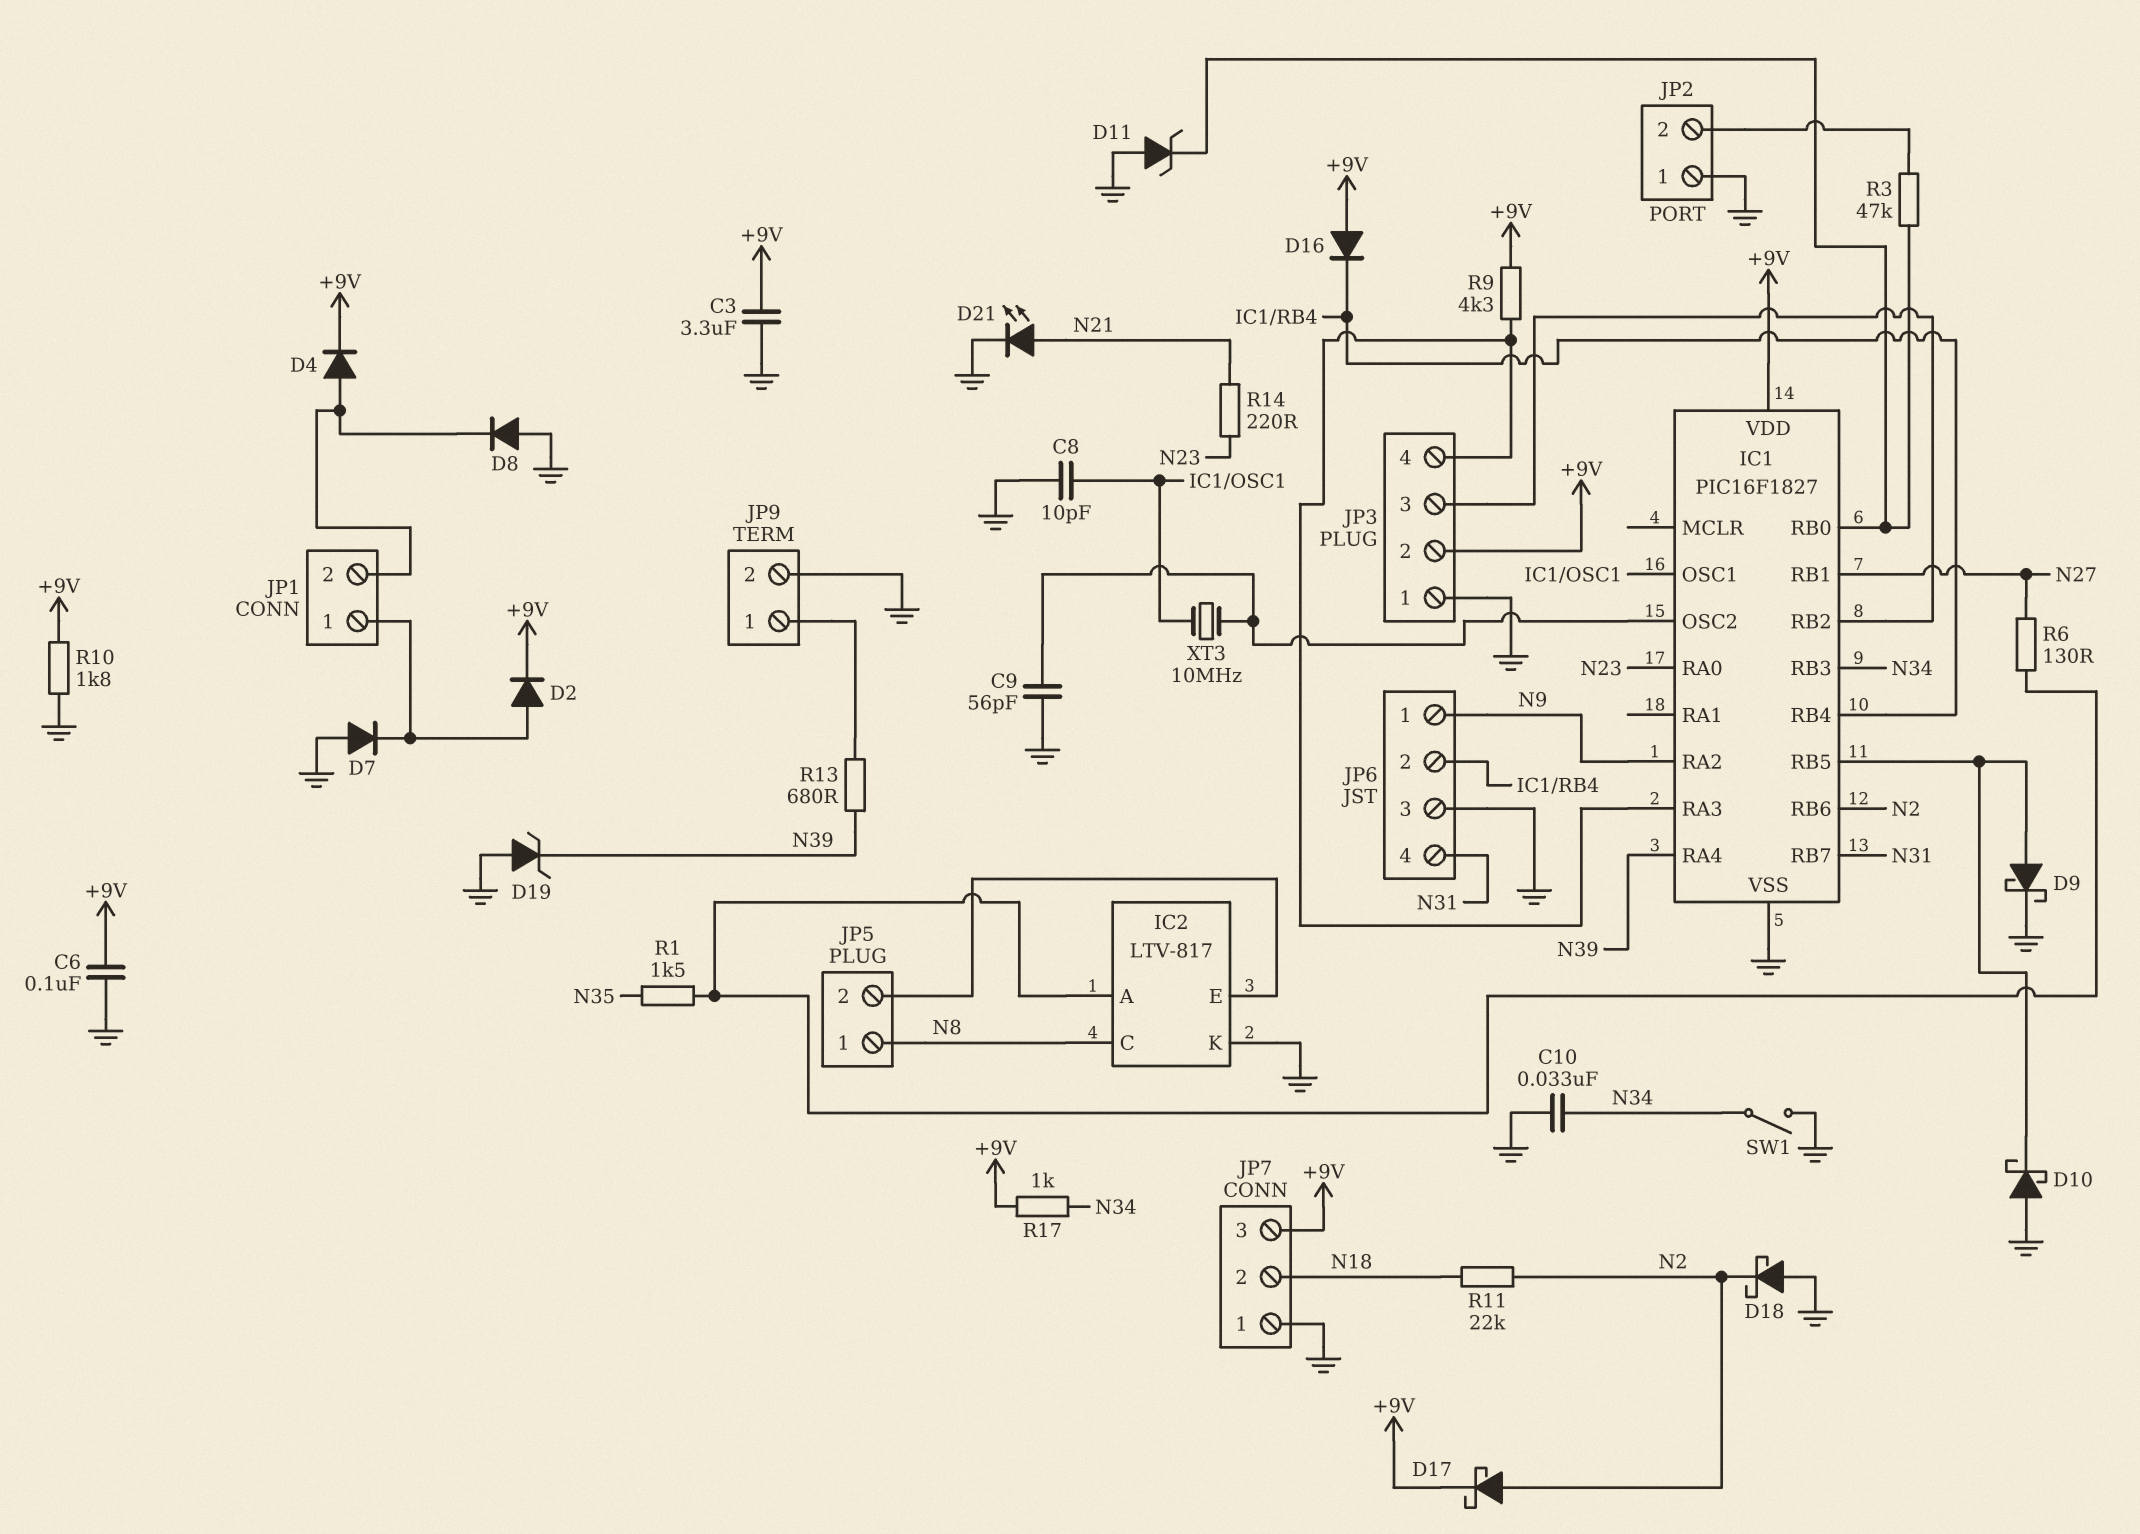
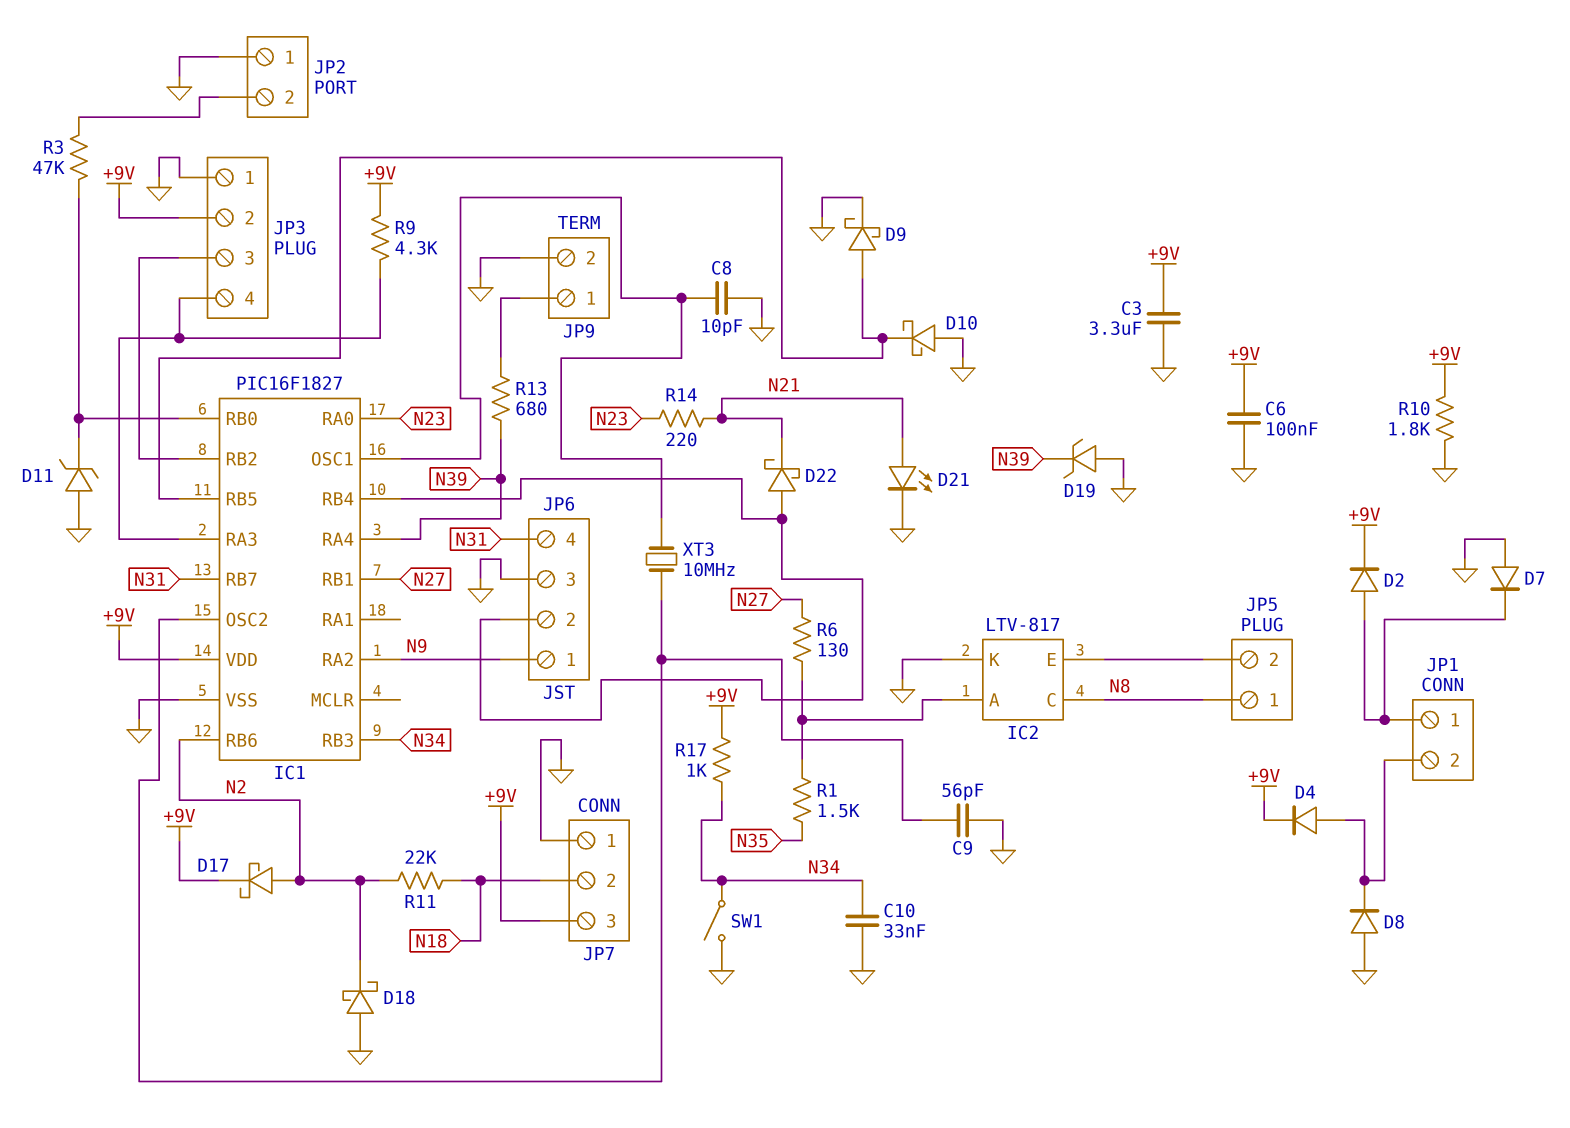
D16: diode (A +9V, K IC1/RB4) -> none
D22: none -> schottky (A IC1/RB4, K N21)

